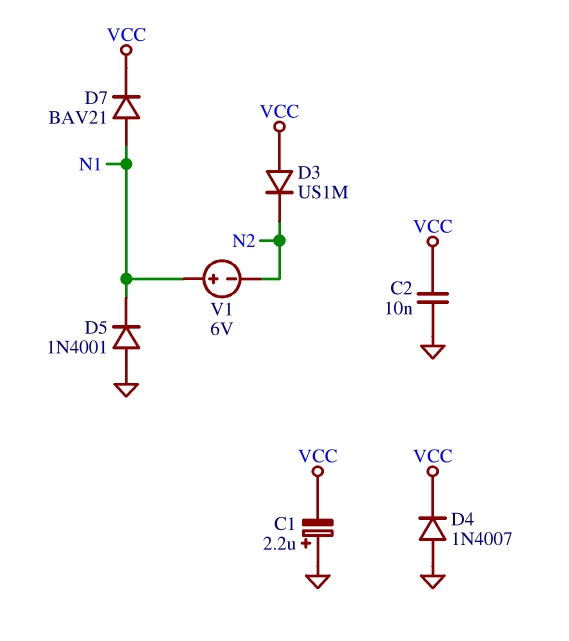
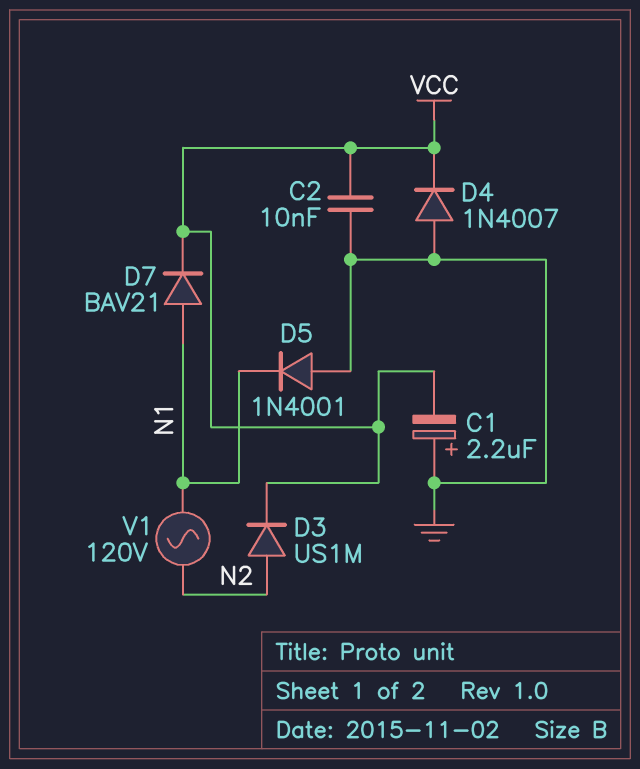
D3: diode US1M (A VCC, K N2) -> diode US1M (A N2, K VCC)
V1: 6V (plus N1, minus N2) -> AC 120V (N1, N2)

